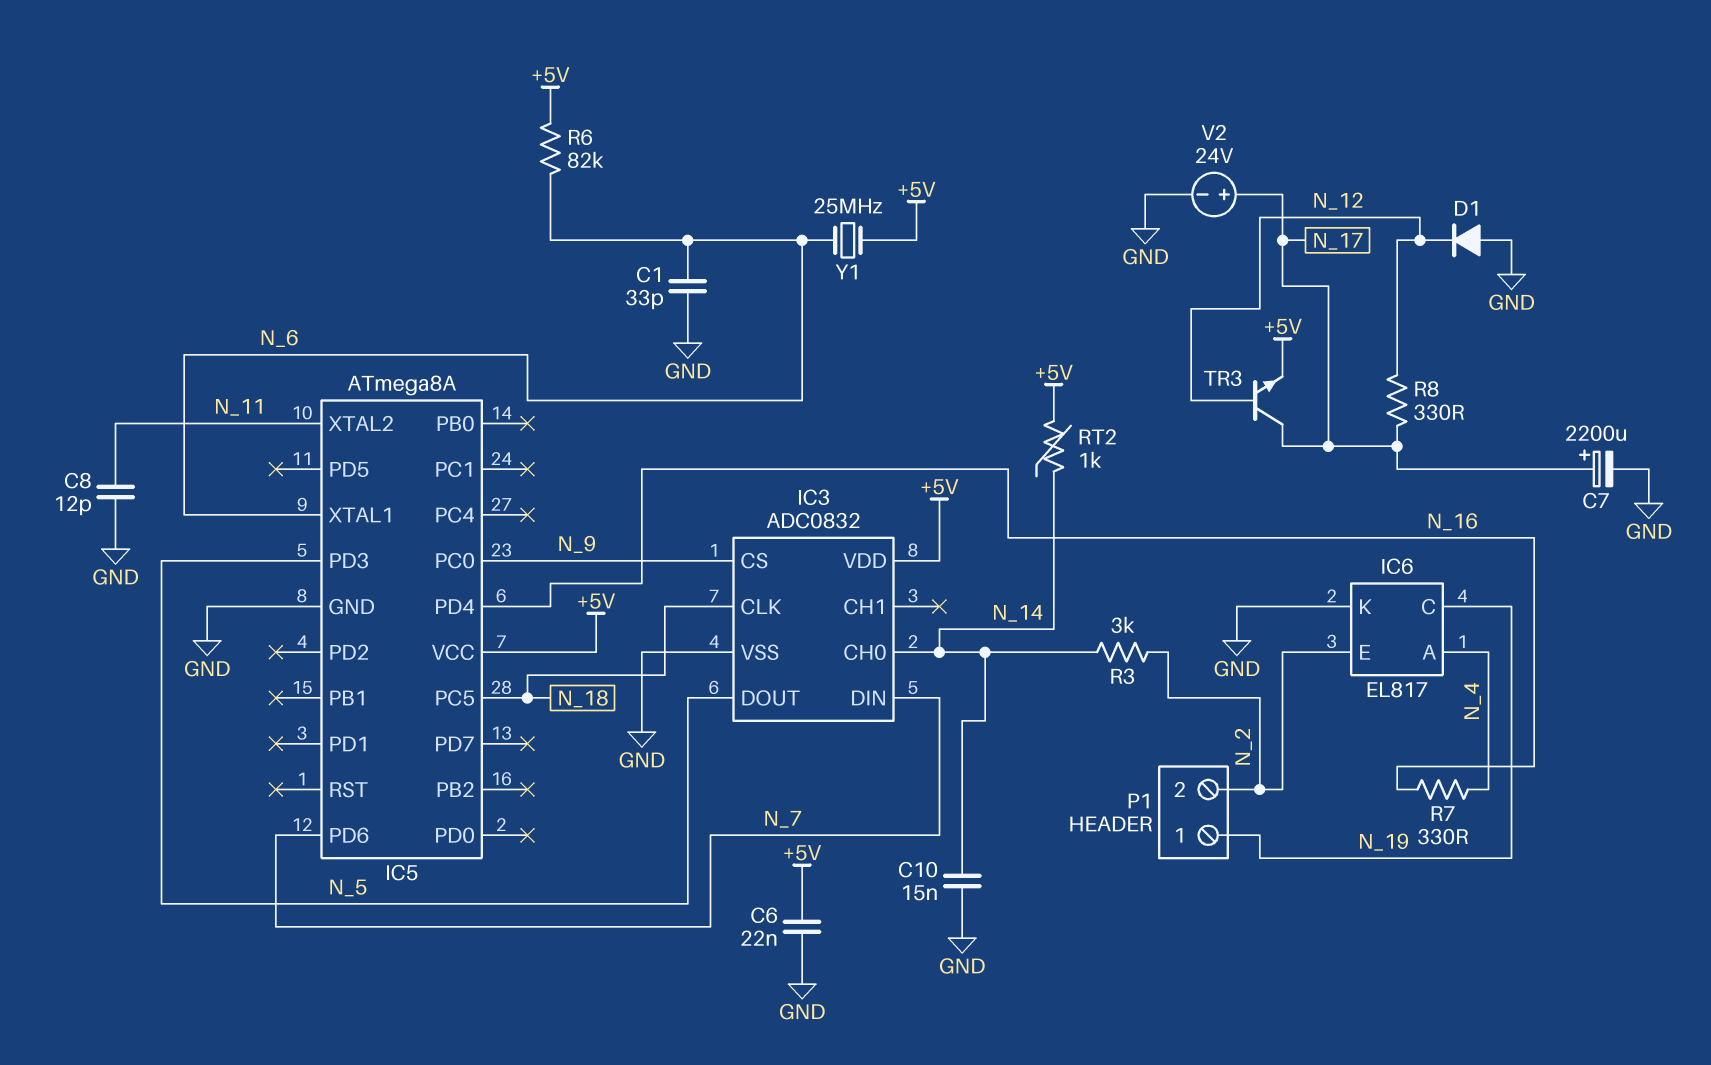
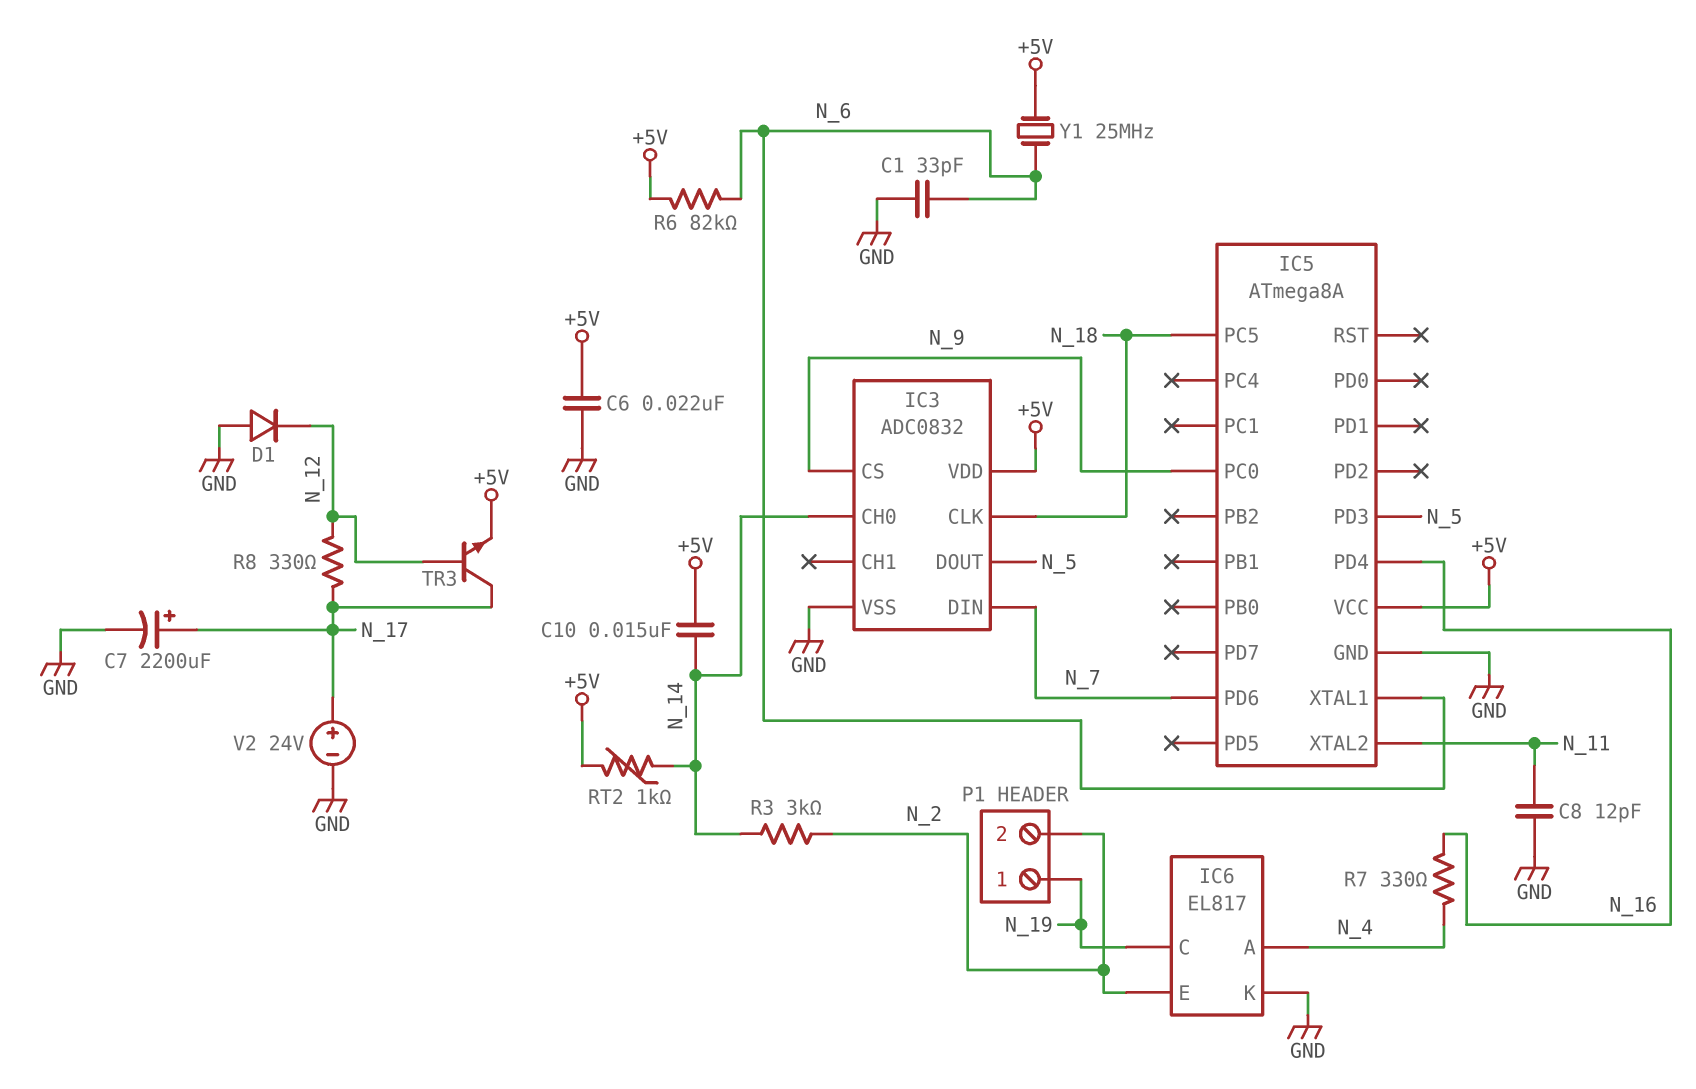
C10: 15nF (GND, N_14) -> 15nF (+5V, N_14)

